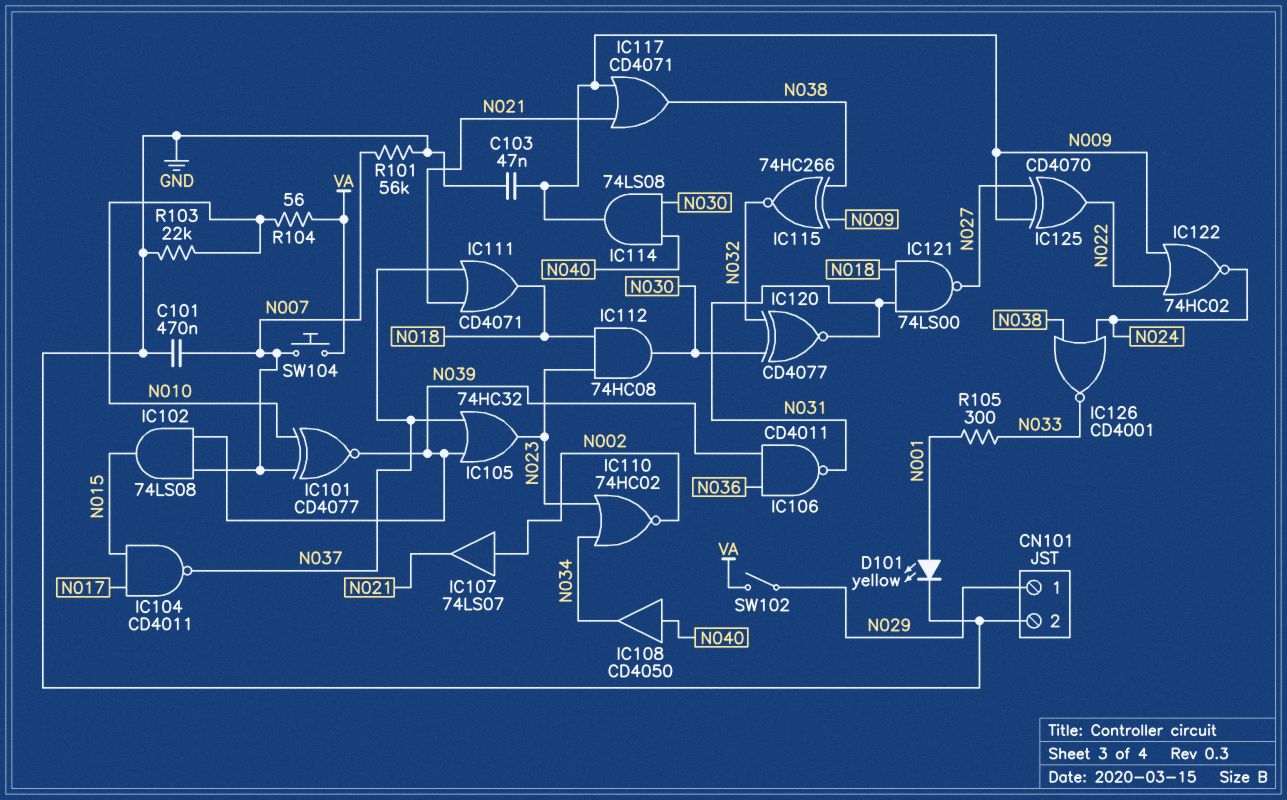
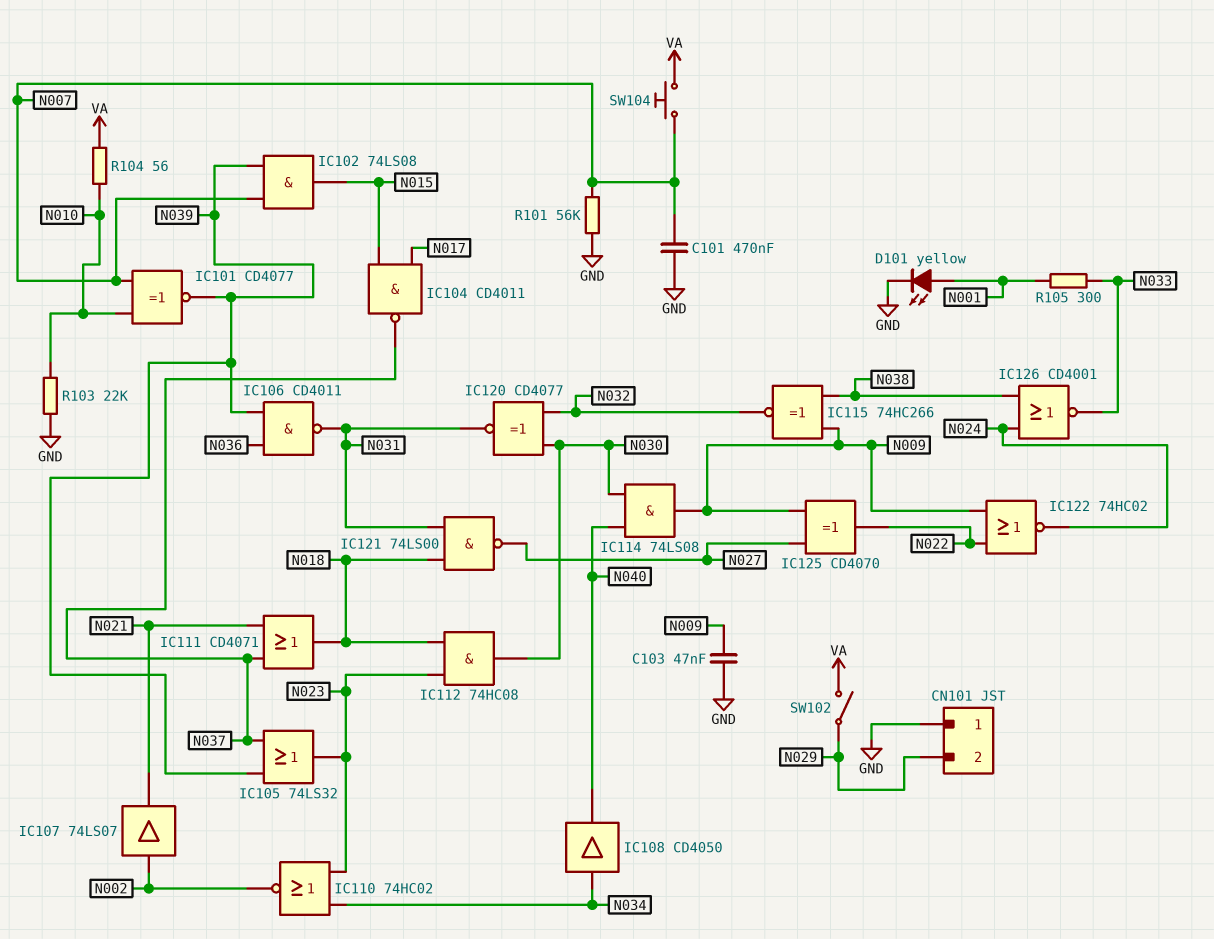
CN101 pin 1: N029 -> GND
CN101 pin 2: GND -> N029
IC105: OR 74HC32 (in N037, in N039, out N023) -> OR 74LS32 (in N037, in N039, out N023)
IC108: buffer CD4050 (in N040, out N034) -> buffer CD4050 (in N034, out N040)
IC117: OR CD4071 (in N009, in N021, out N038) -> none

